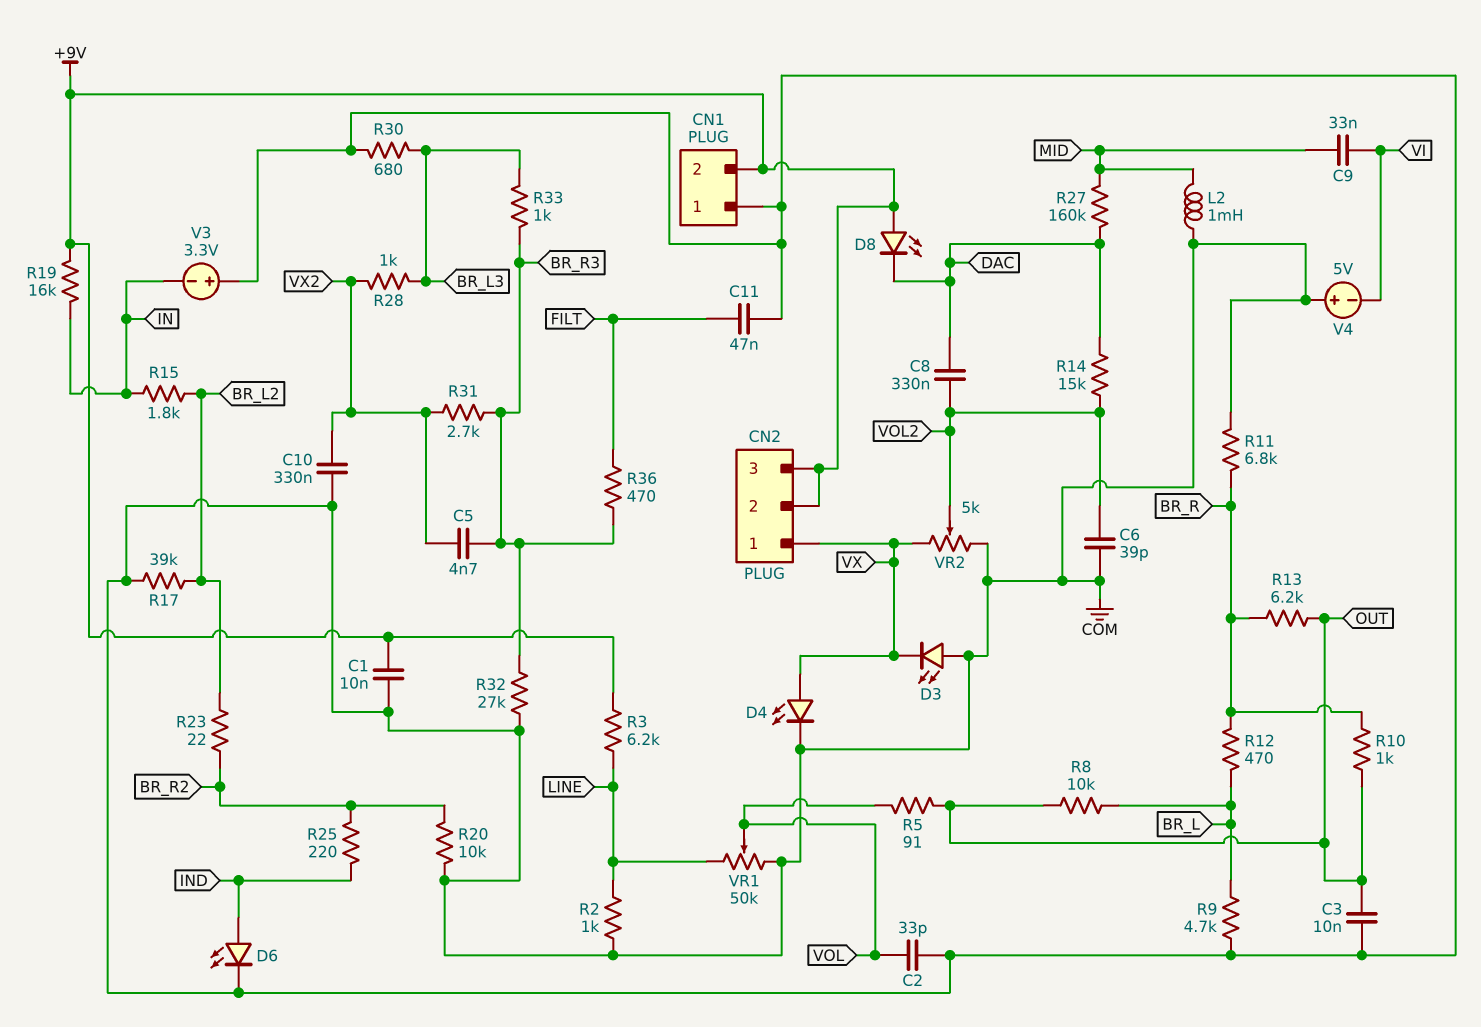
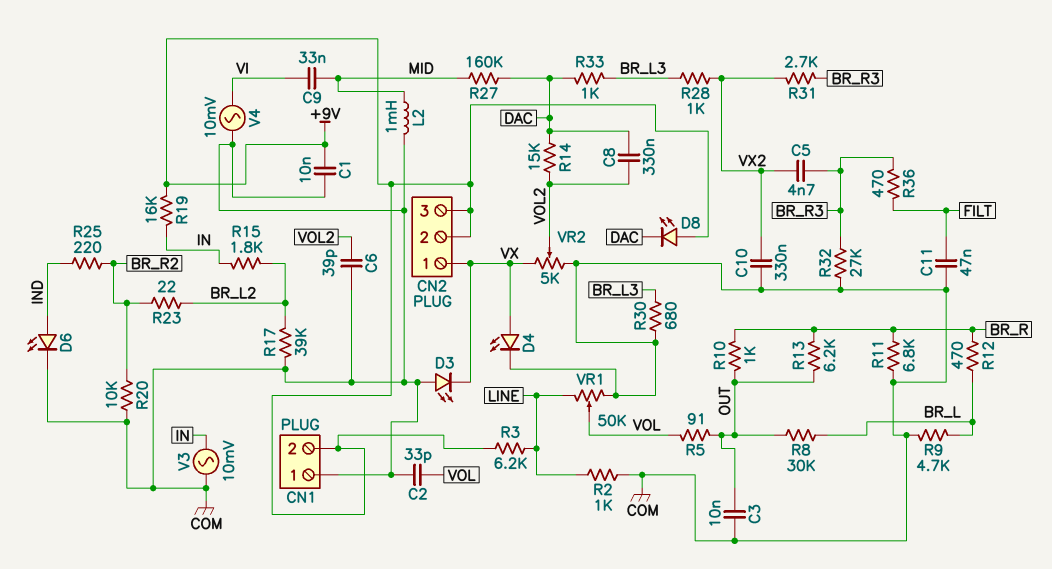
R8: 10k (BR_L, OUT) -> 30k (BR_L, OUT)
R33: 1k (BR_L3, BR_R3) -> 1k (BR_L3, DAC)
V3: 3.3V (plus COM, minus IN) -> AC 10mV (COM, IN)
V4: 5V (plus COM, minus VI) -> AC 10mV (COM, VI)

